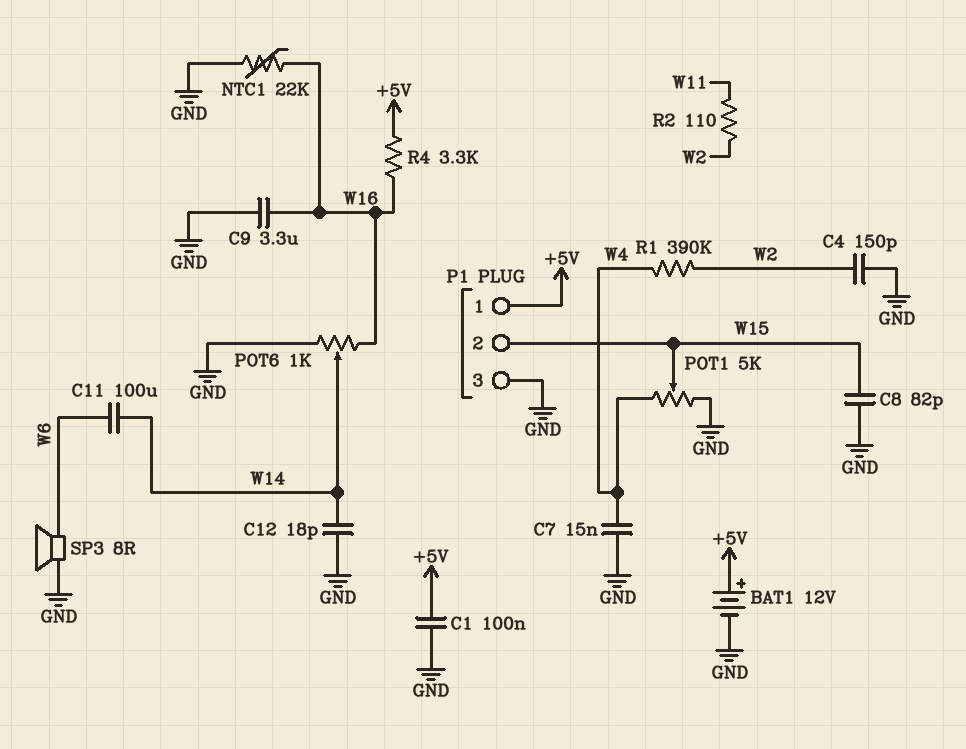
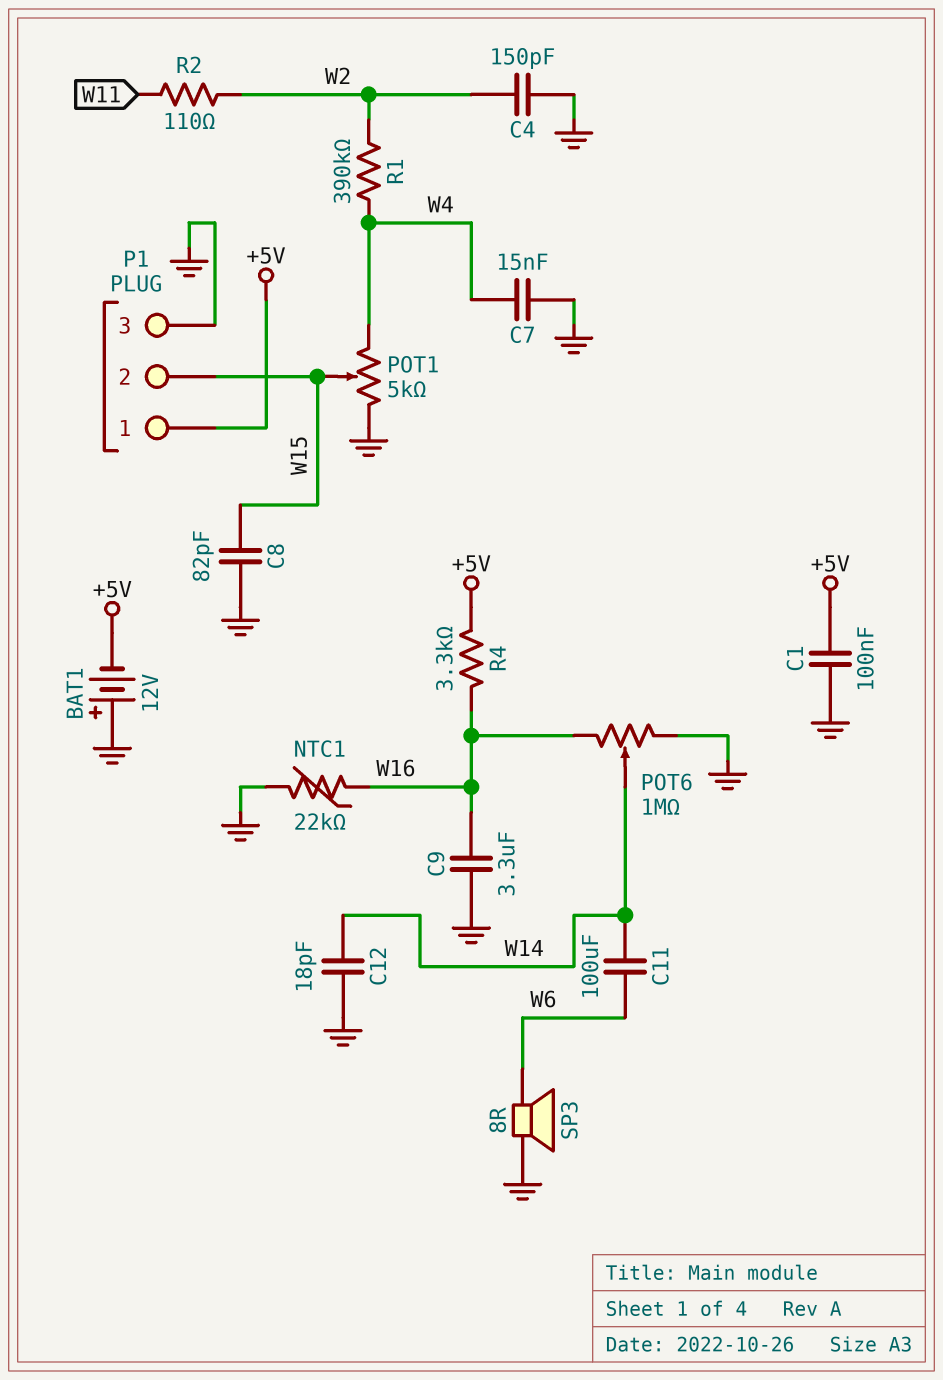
BAT1: 12V (plus +5V, minus GND) -> 12V (plus GND, minus +5V)
POT6: 1k (GND, W16, wiper W14) -> 1M (GND, W16, wiper W14)

